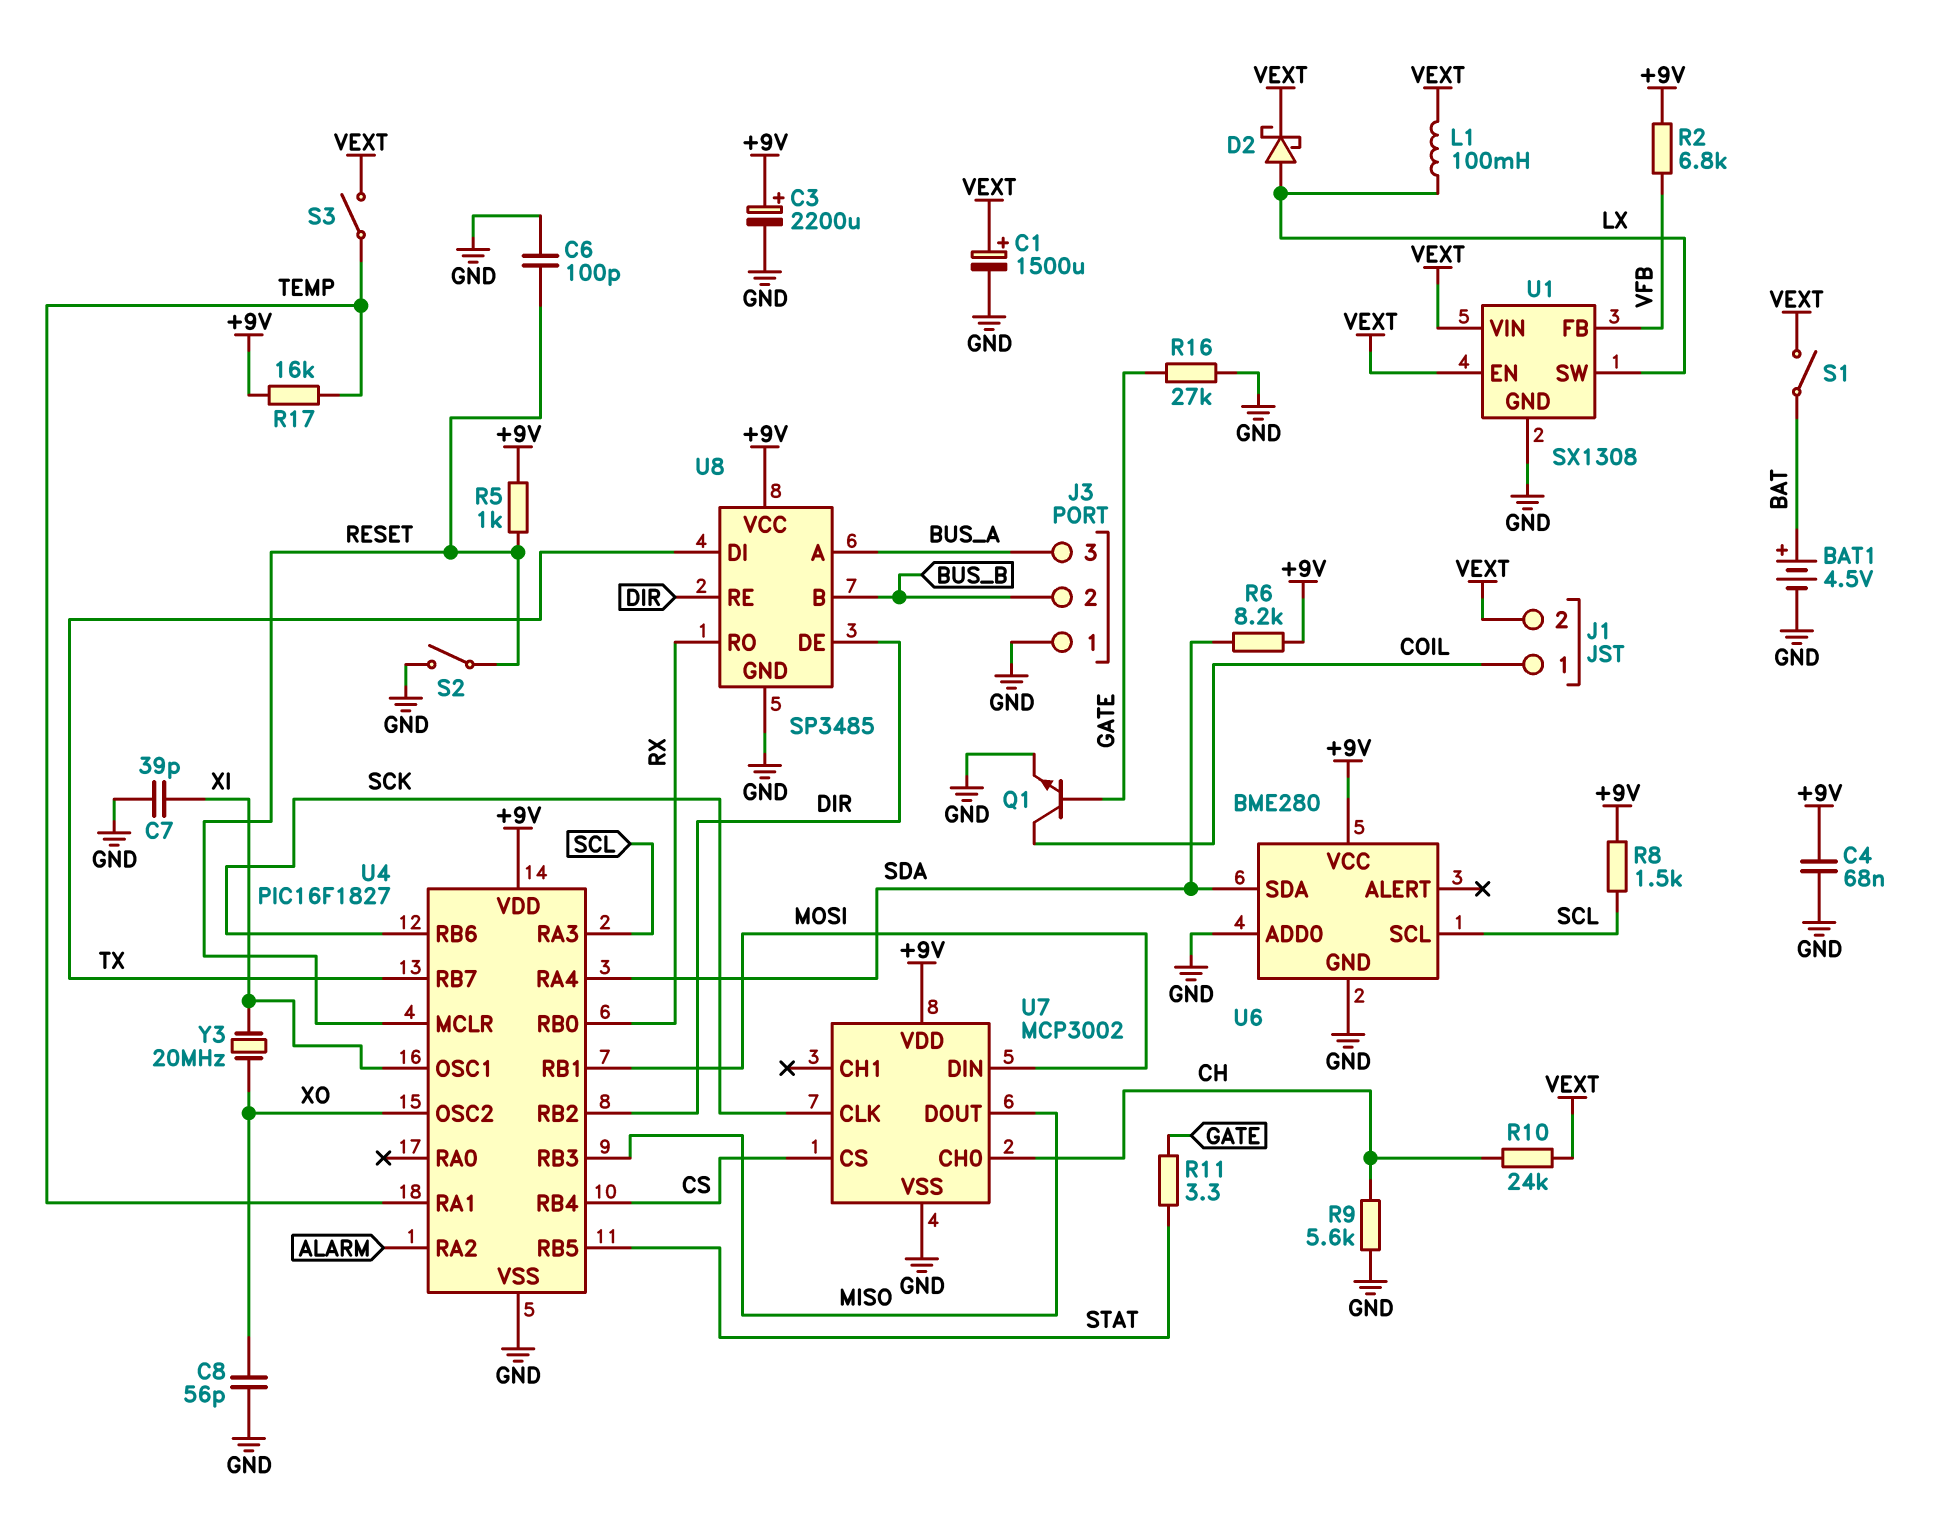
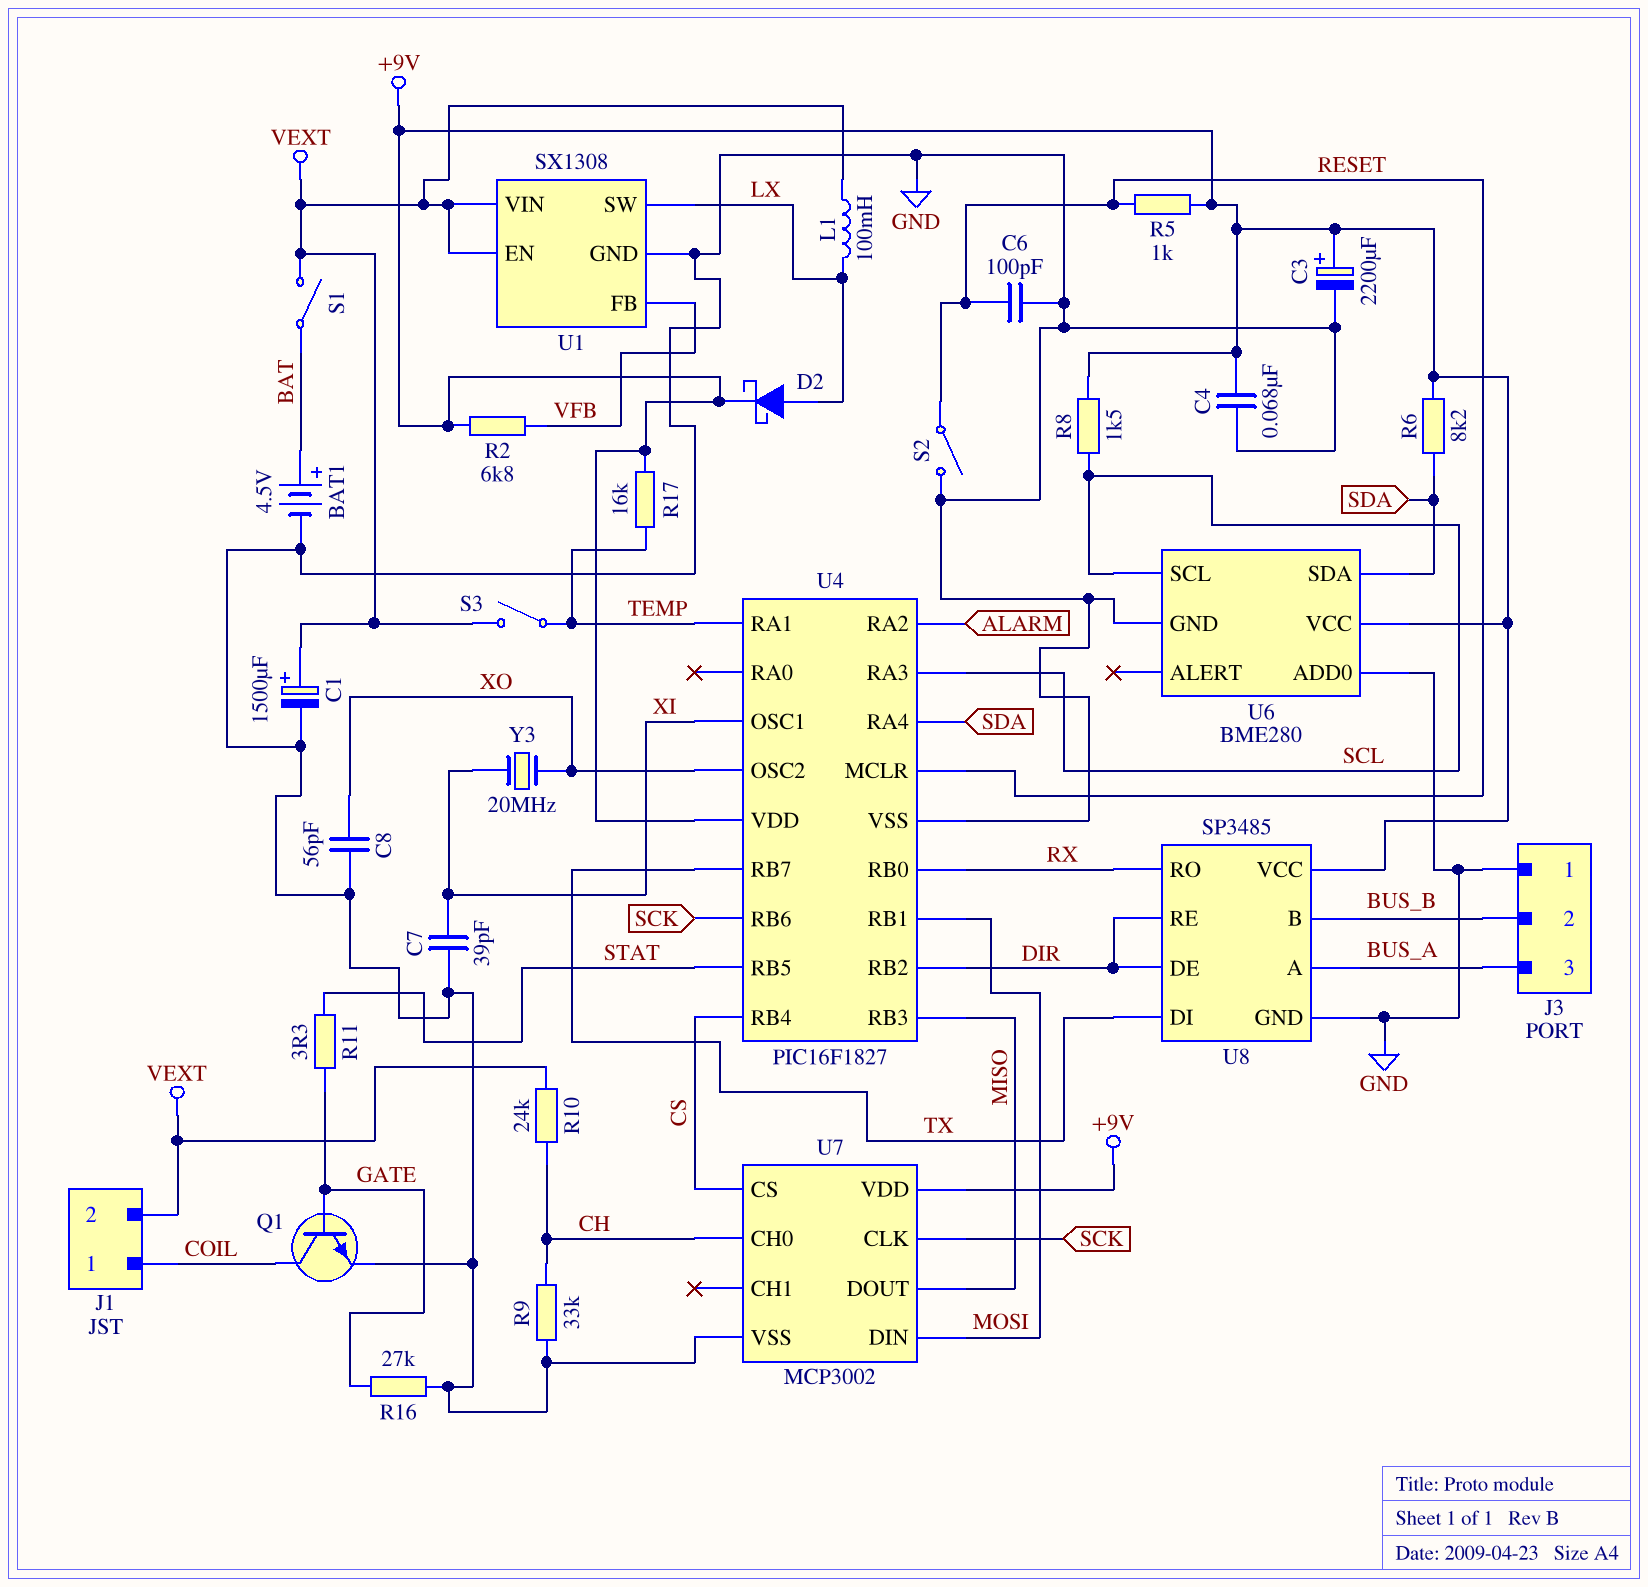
D2: schottky (A LX, K VEXT) -> schottky (A LX, K +9V)
R9: 5.6k (CH, GND) -> 33k (CH, GND)

